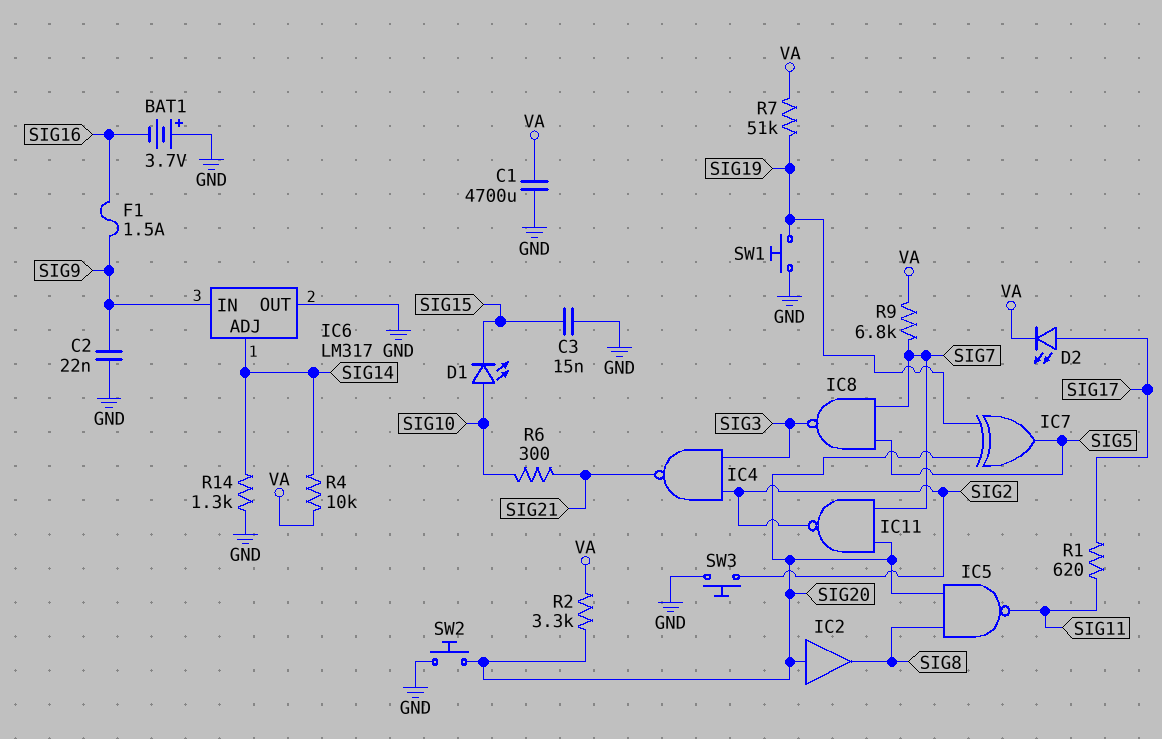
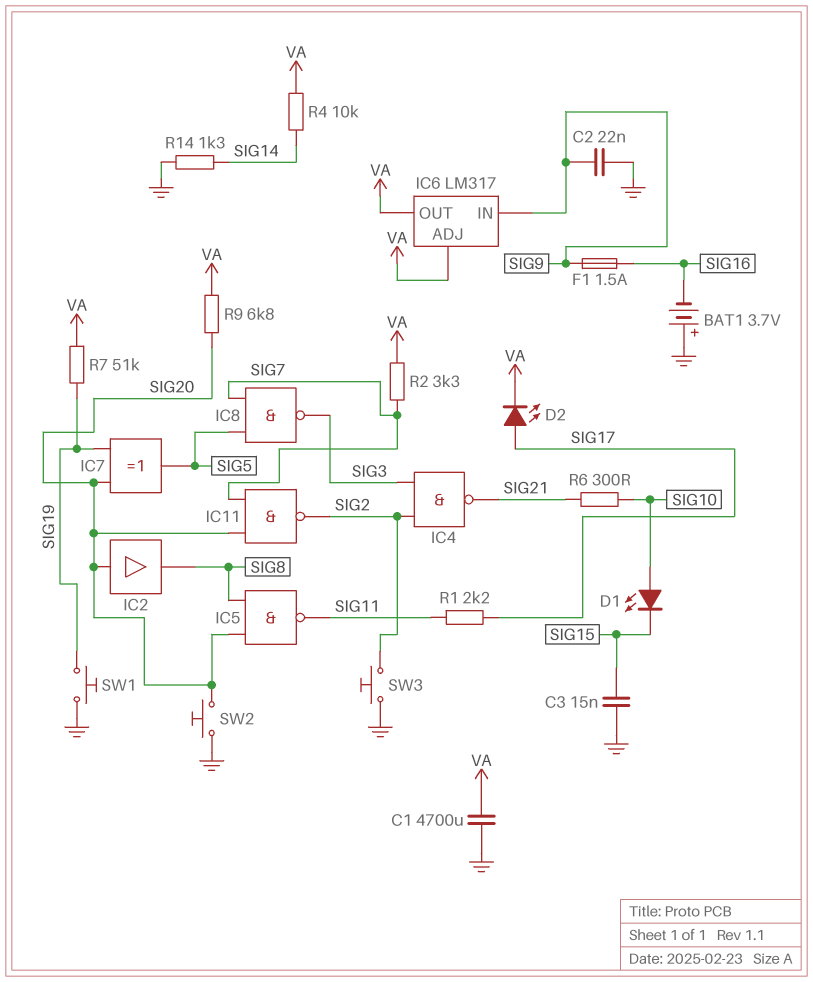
IC6 pin ADJ: SIG14 -> VA
IC6 pin OUT: GND -> VA
R1: 620 (SIG11, SIG17) -> 2.2k (SIG11, SIG17)
R2: 3.3k (SIG20, VA) -> 3.3k (SIG7, VA)
R9: 6.8k (SIG7, VA) -> 6.8k (SIG20, VA)

